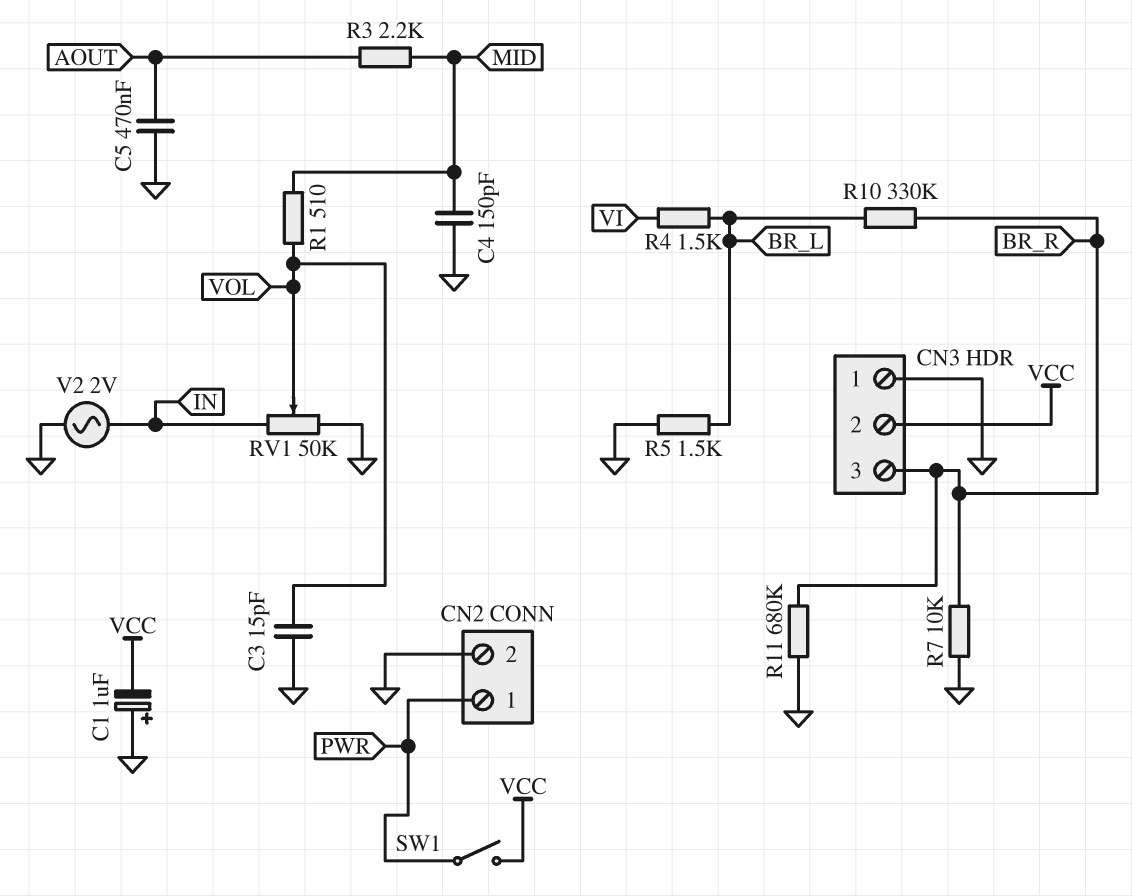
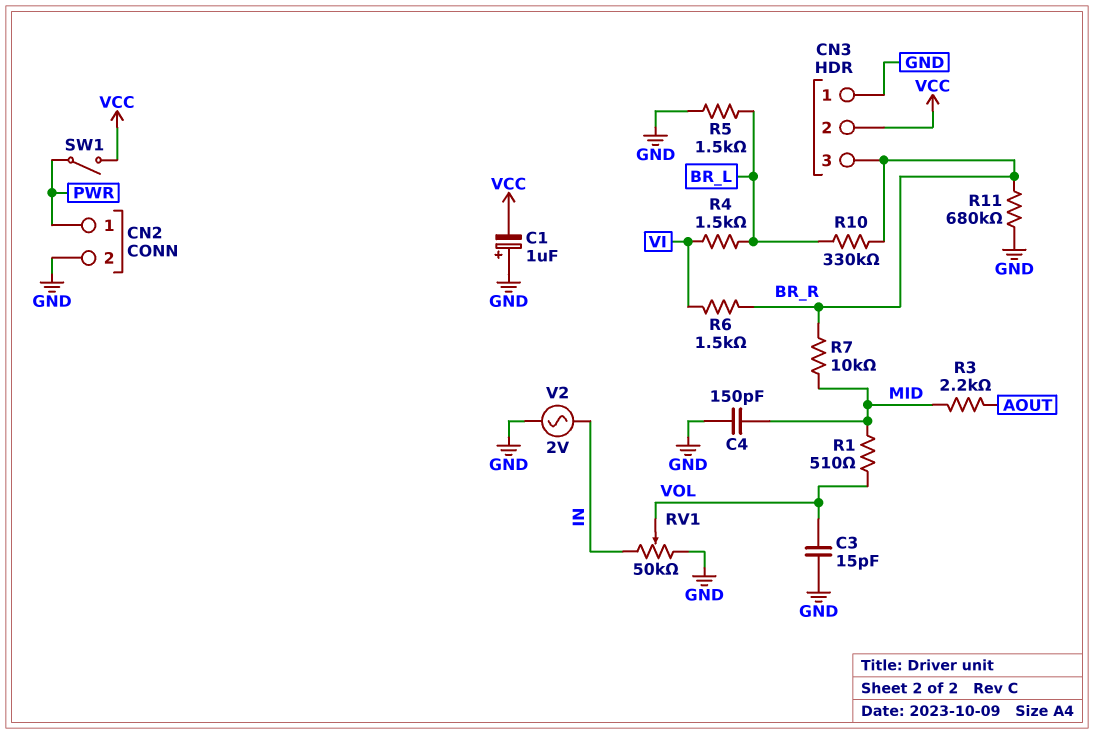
C5: 470nF (AOUT, GND) -> none
R6: none -> 1.5k (BR_R, VI)
R7: 10k (BR_R, GND) -> 10k (BR_R, MID)

